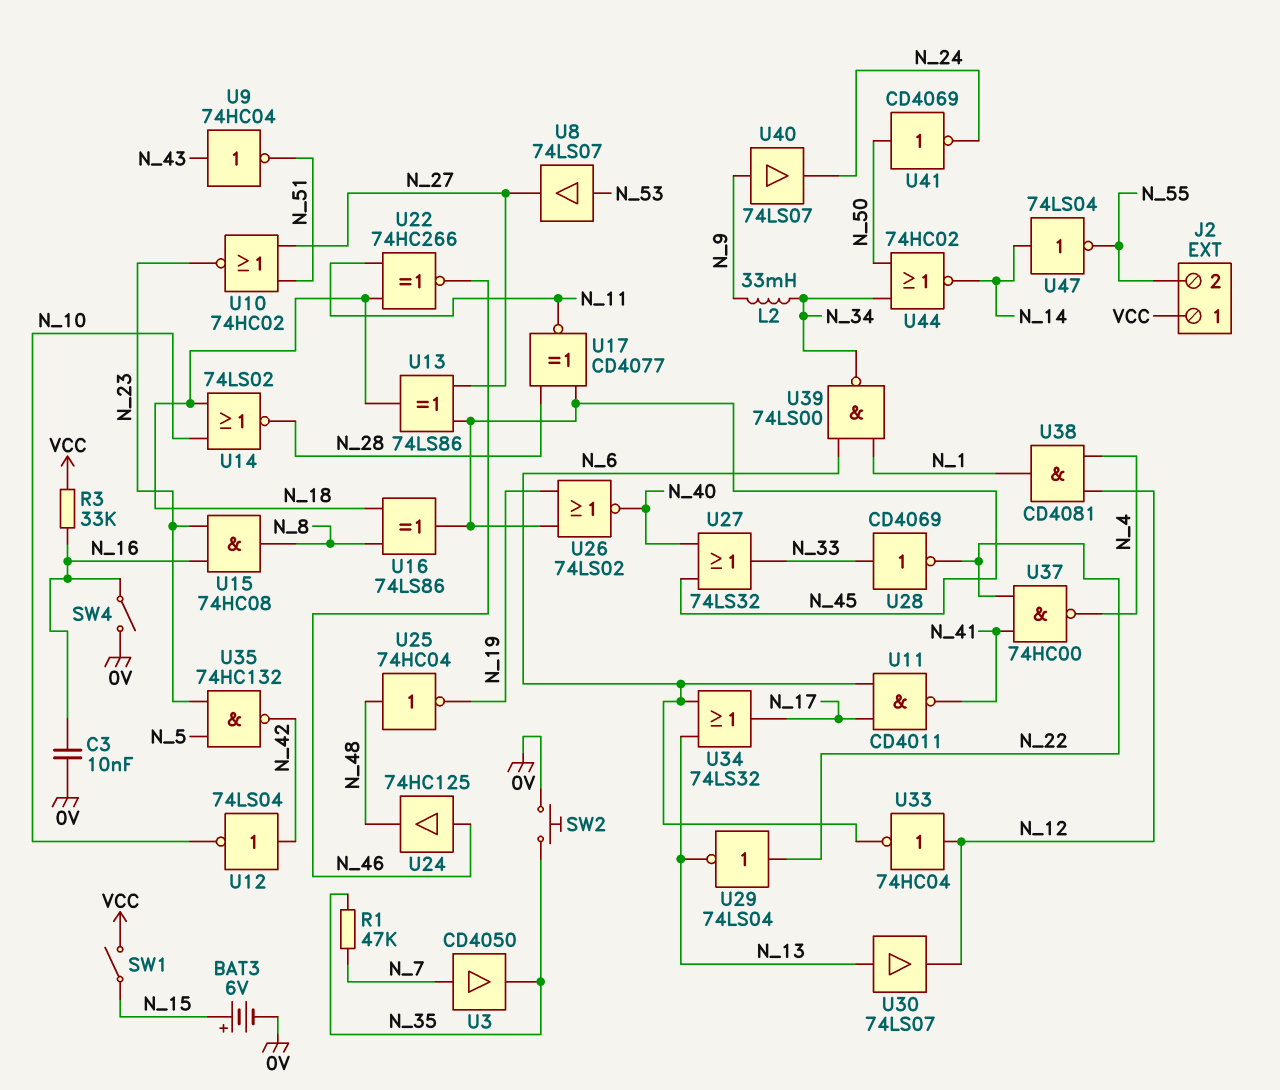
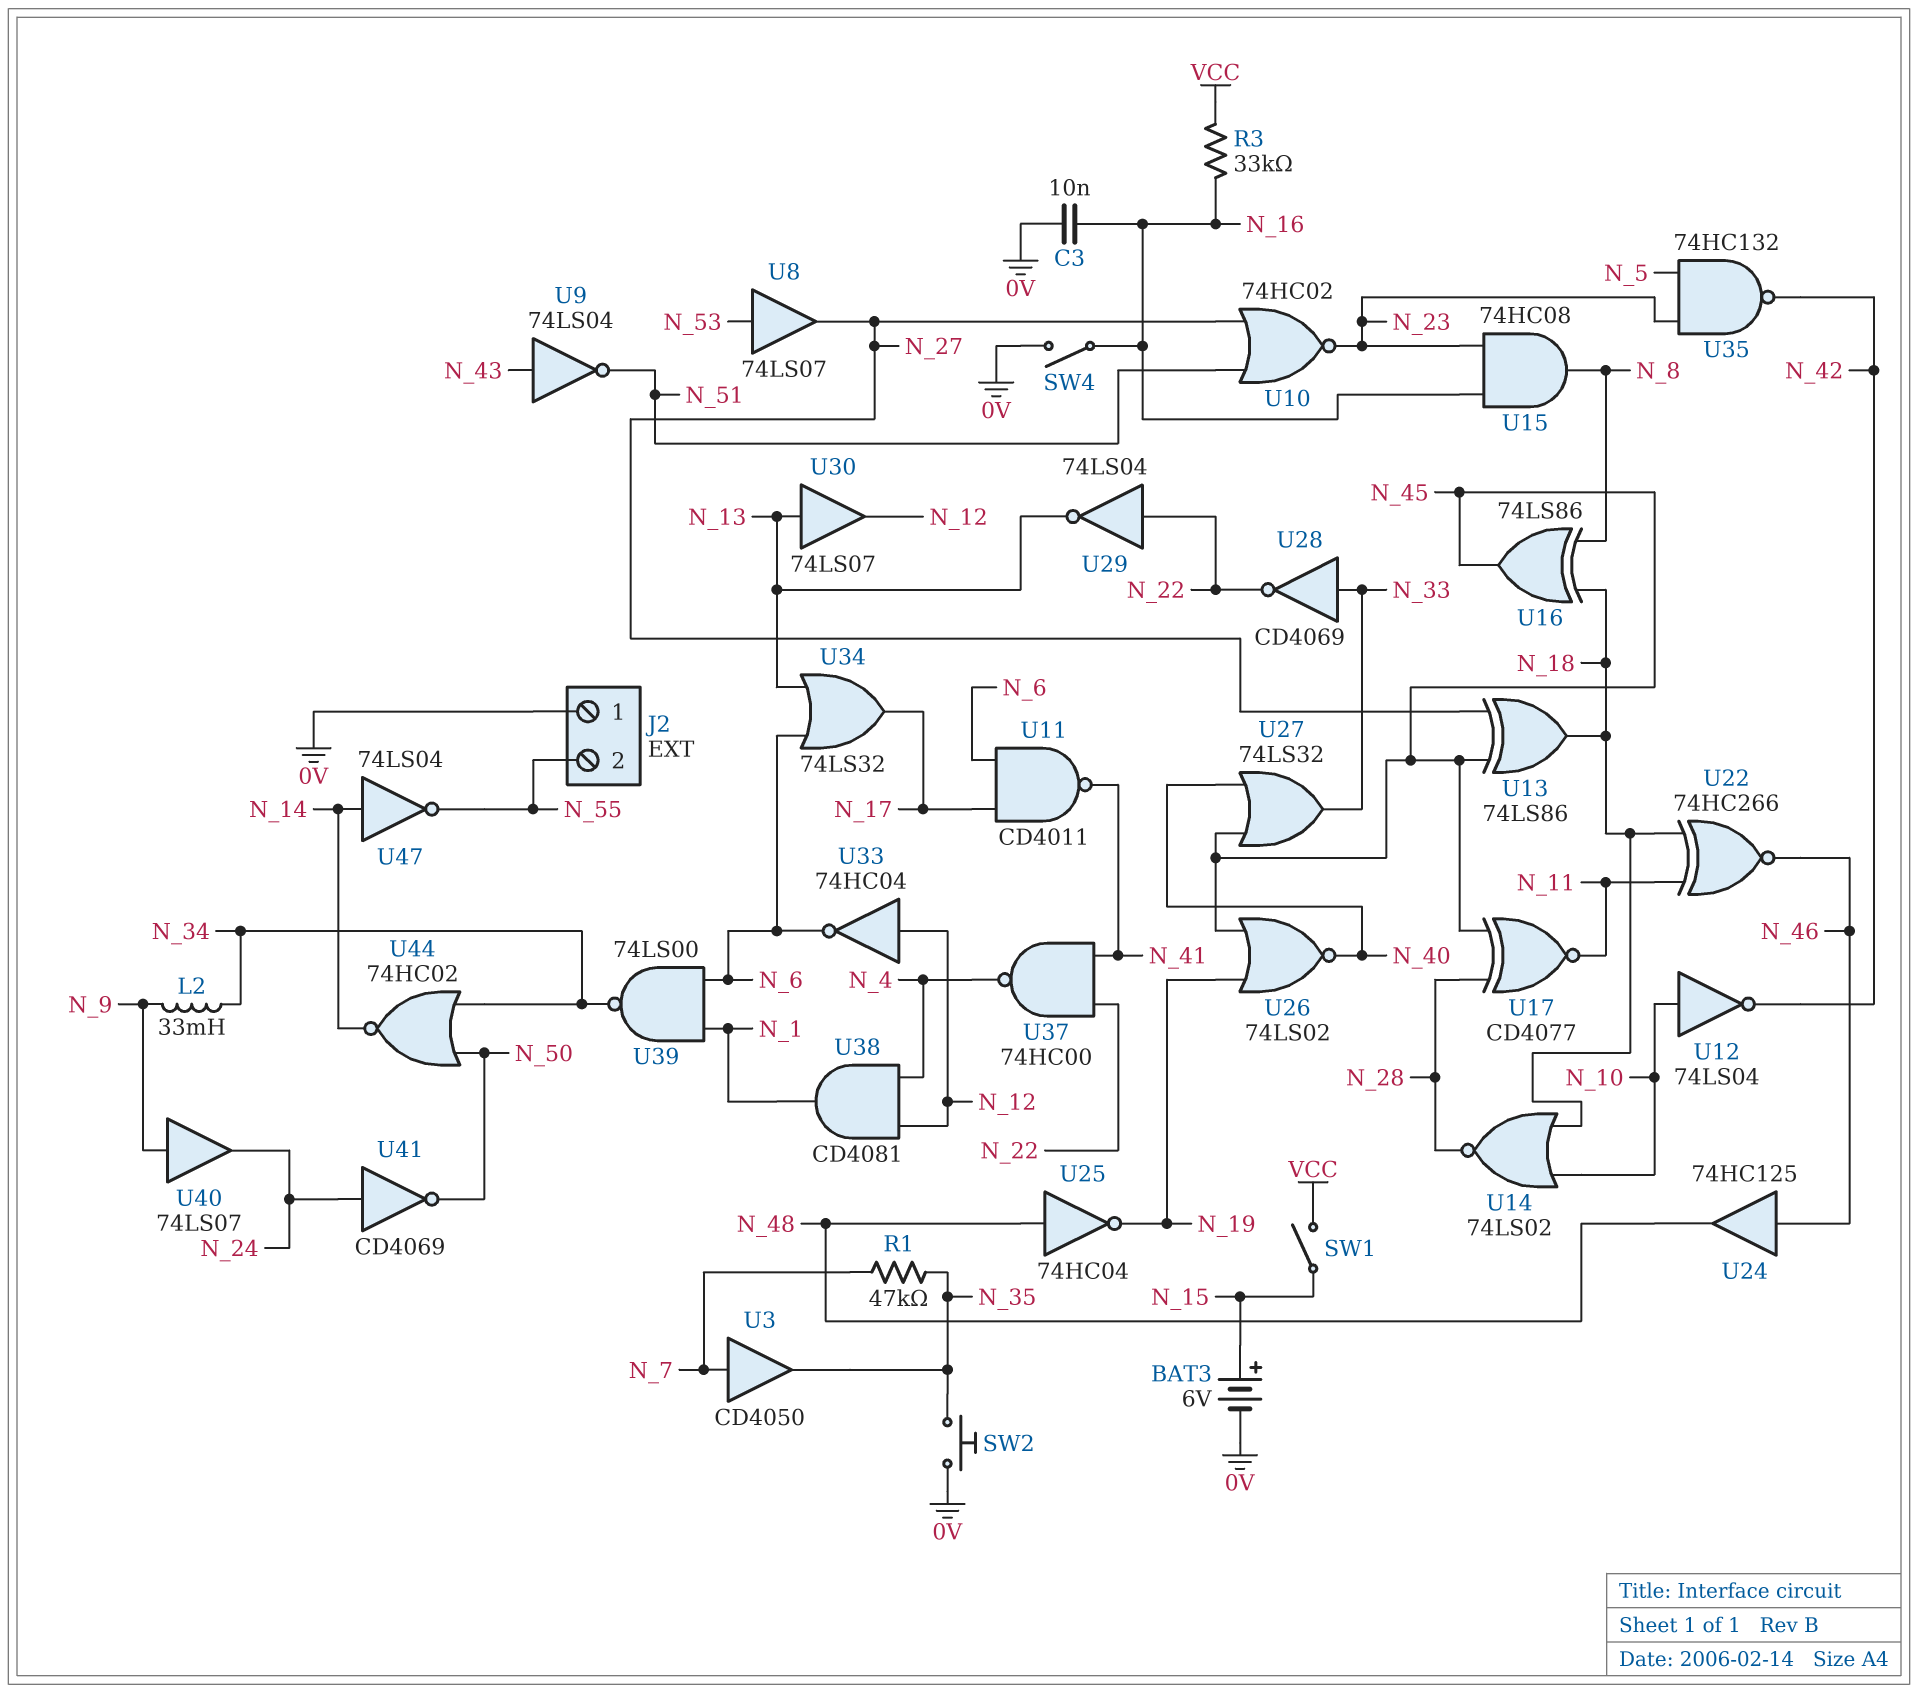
J2 pin 1: VCC -> 0V
U9: NOT 74HC04 (in N_43, out N_51) -> NOT 74LS04 (in N_43, out N_51)
U12: NOT 74LS04 (in N_42, out N_10) -> NOT 74LS04 (in N_10, out N_42)
U41: NOT CD4069 (in N_50, out N_24) -> NOT CD4069 (in N_24, out N_50)

